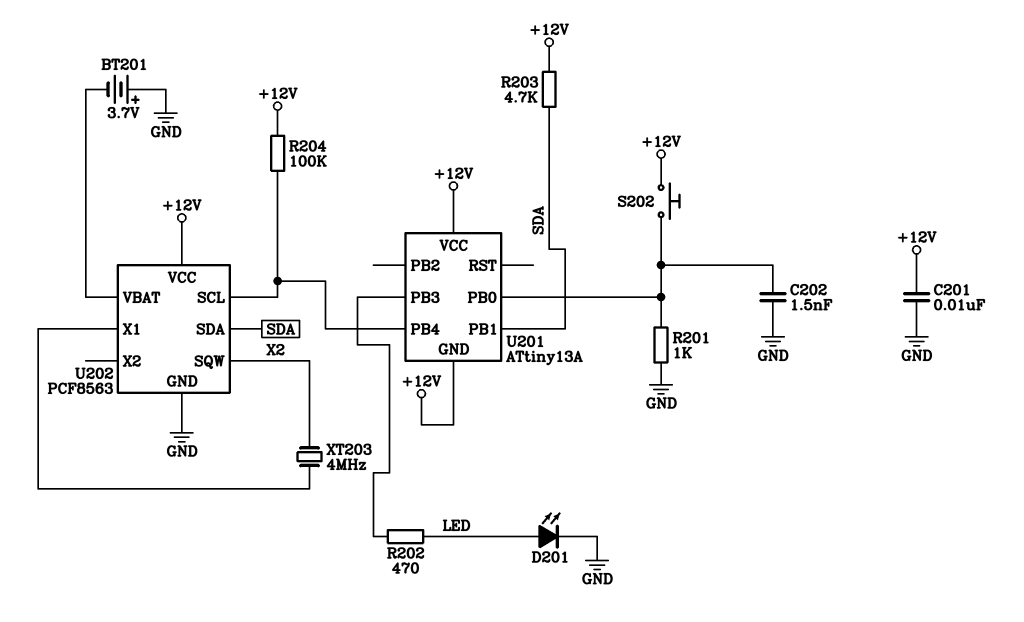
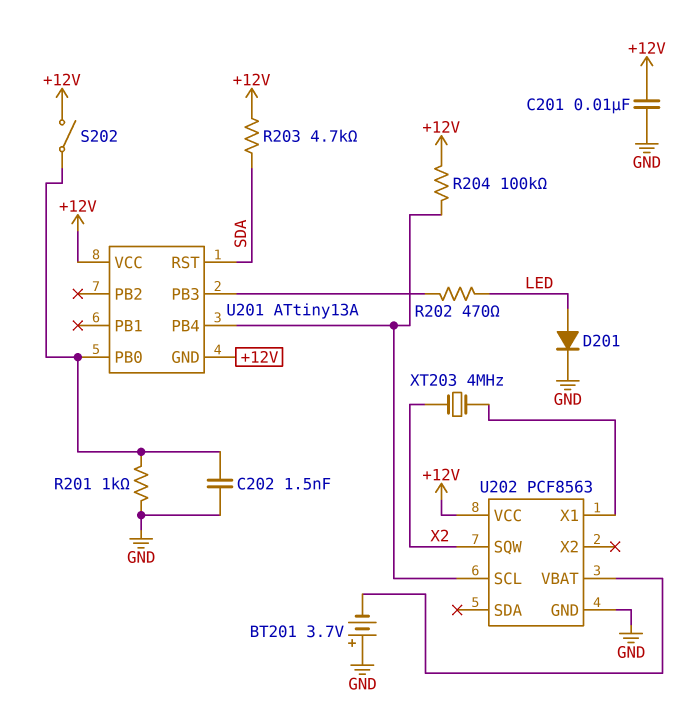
D201: LED (A LED, K GND) -> diode (A LED, K GND)
S202: button (+12V, U201/PB0) -> switch (+12V, U201/PB0)
U201 pin PB1: SDA -> none
U201 pin RST: none -> SDA
U202 pin SDA: SDA -> none

